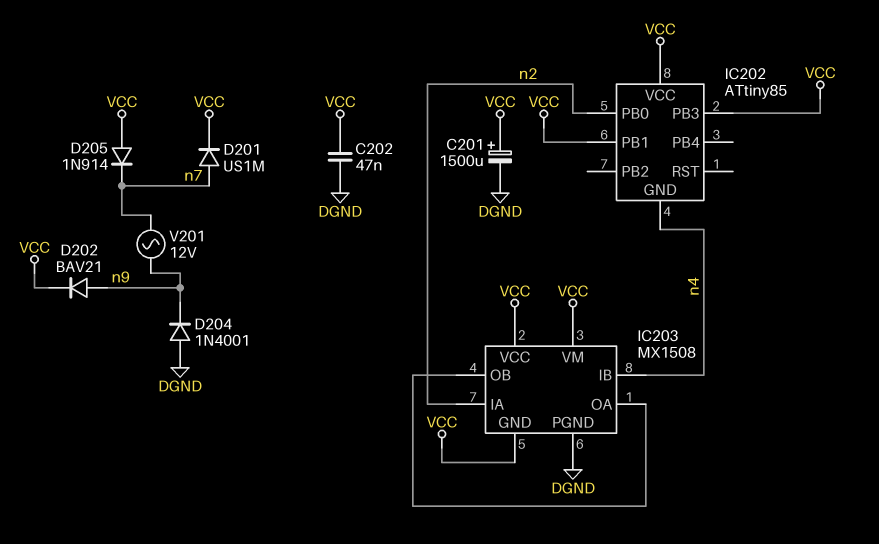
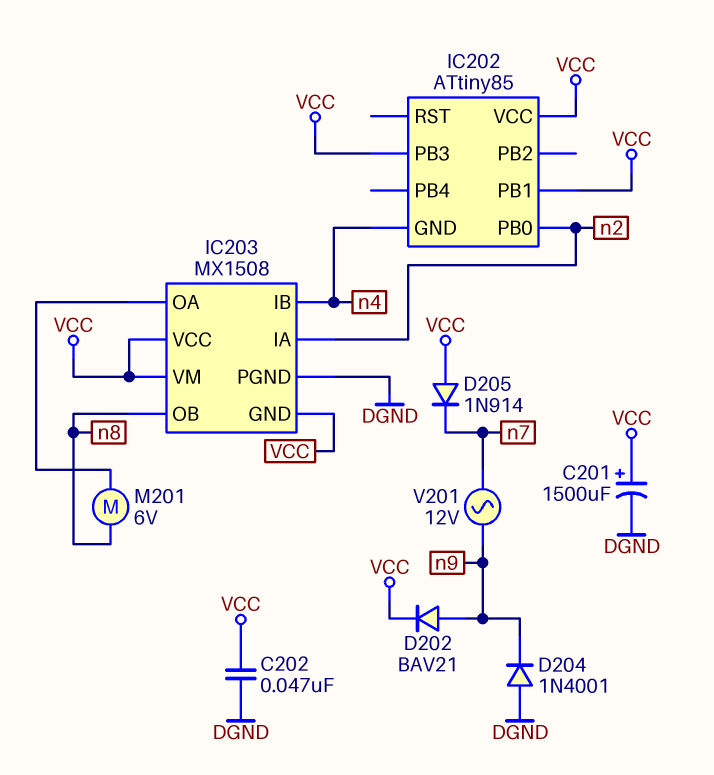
D201: diode US1M (A n7, K VCC) -> none
IC203 pin OB: IC203/OA -> n8
M201: none -> motor 6V (IC203/OA, n8)

